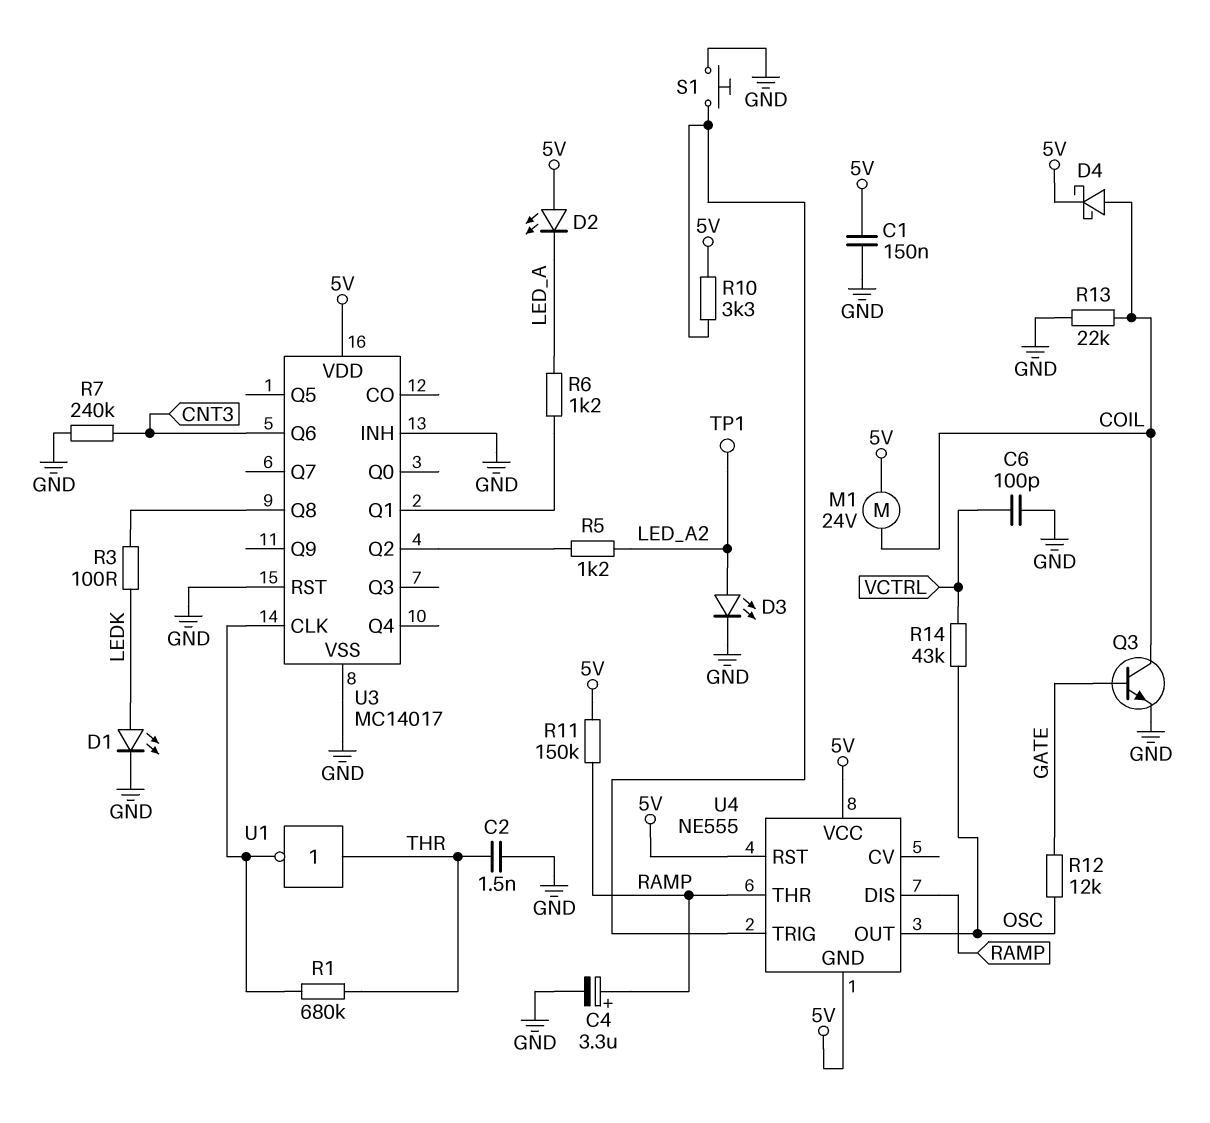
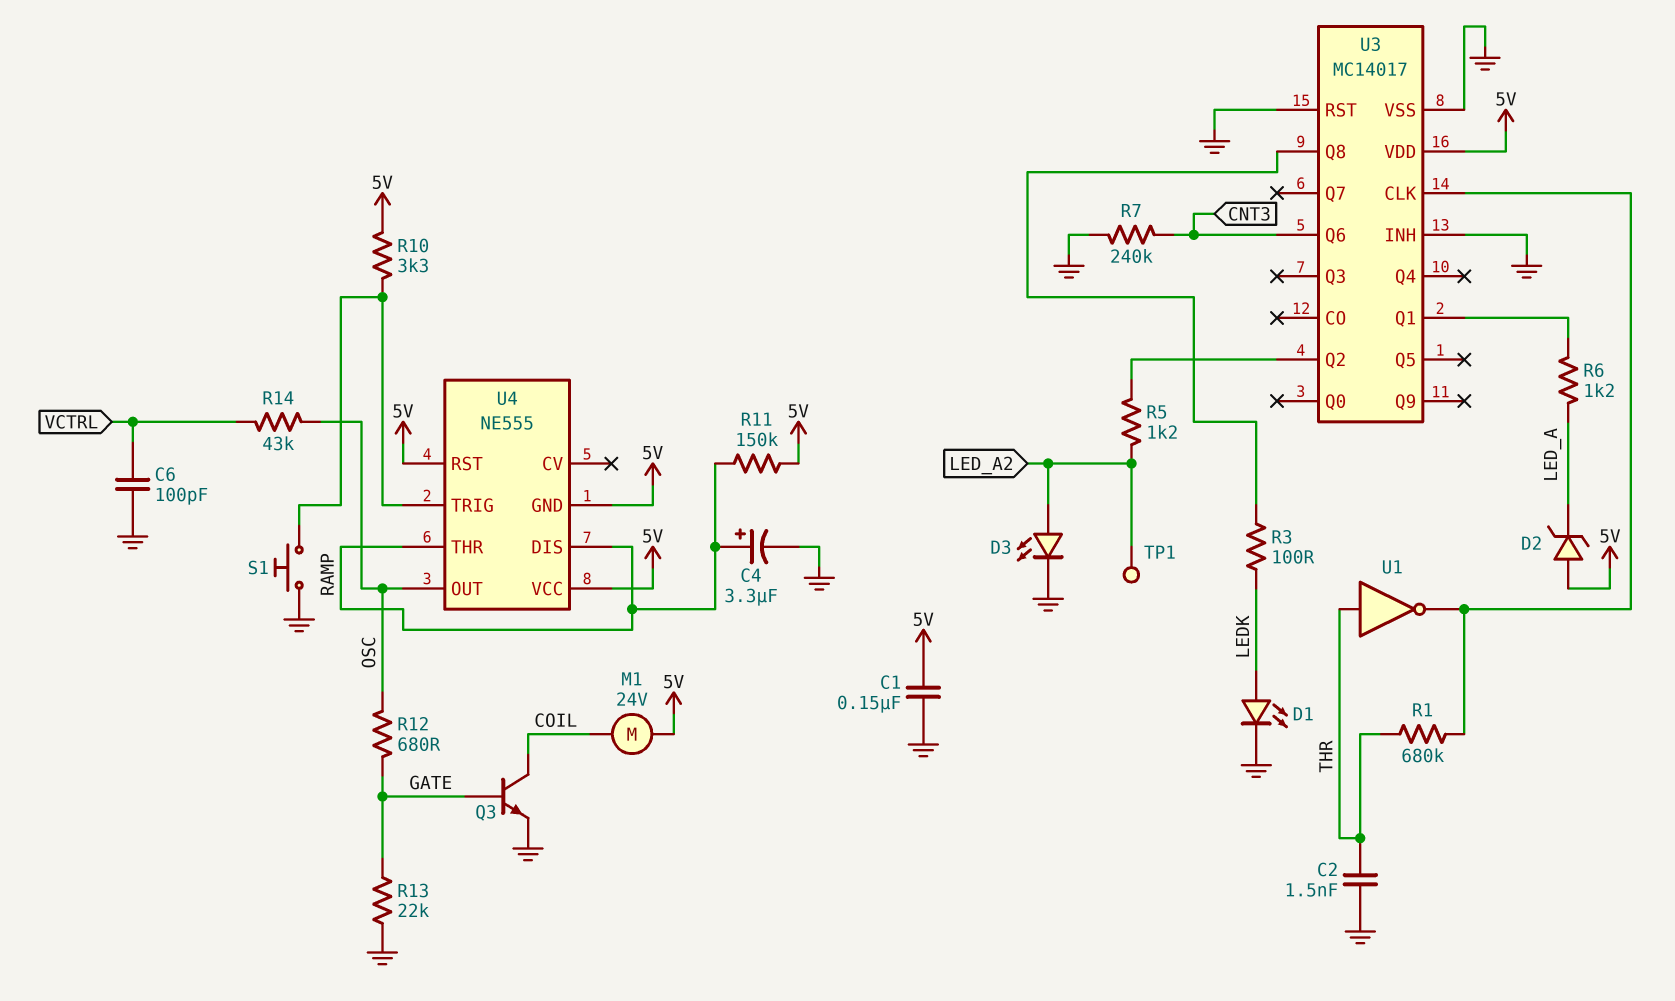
D2: LED (A 5V, K LED_A) -> zener (A 5V, K LED_A)
D4: schottky (A COIL, K 5V) -> none
R12: 12k (GATE, OSC) -> 680 (GATE, OSC)
R13: 22k (COIL, GND) -> 22k (GATE, GND)

